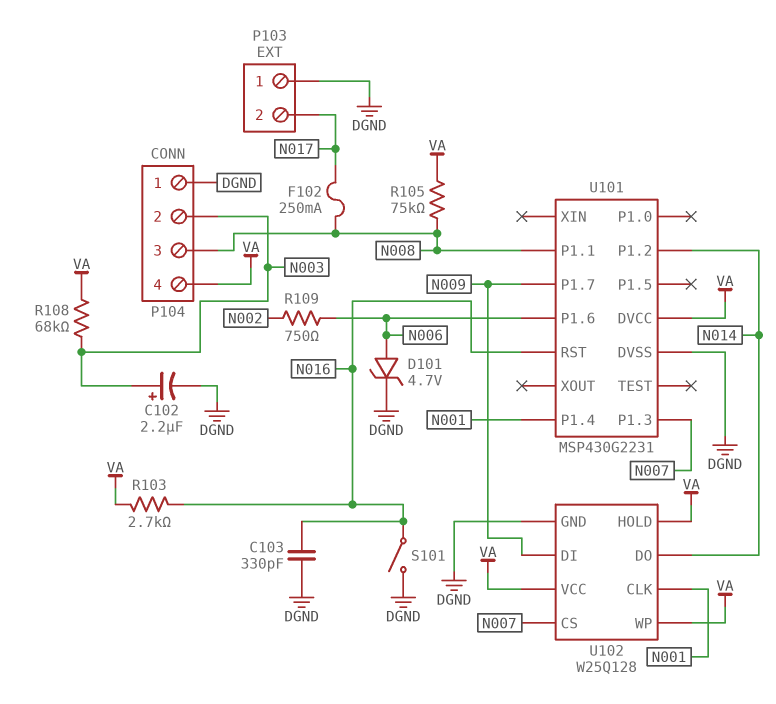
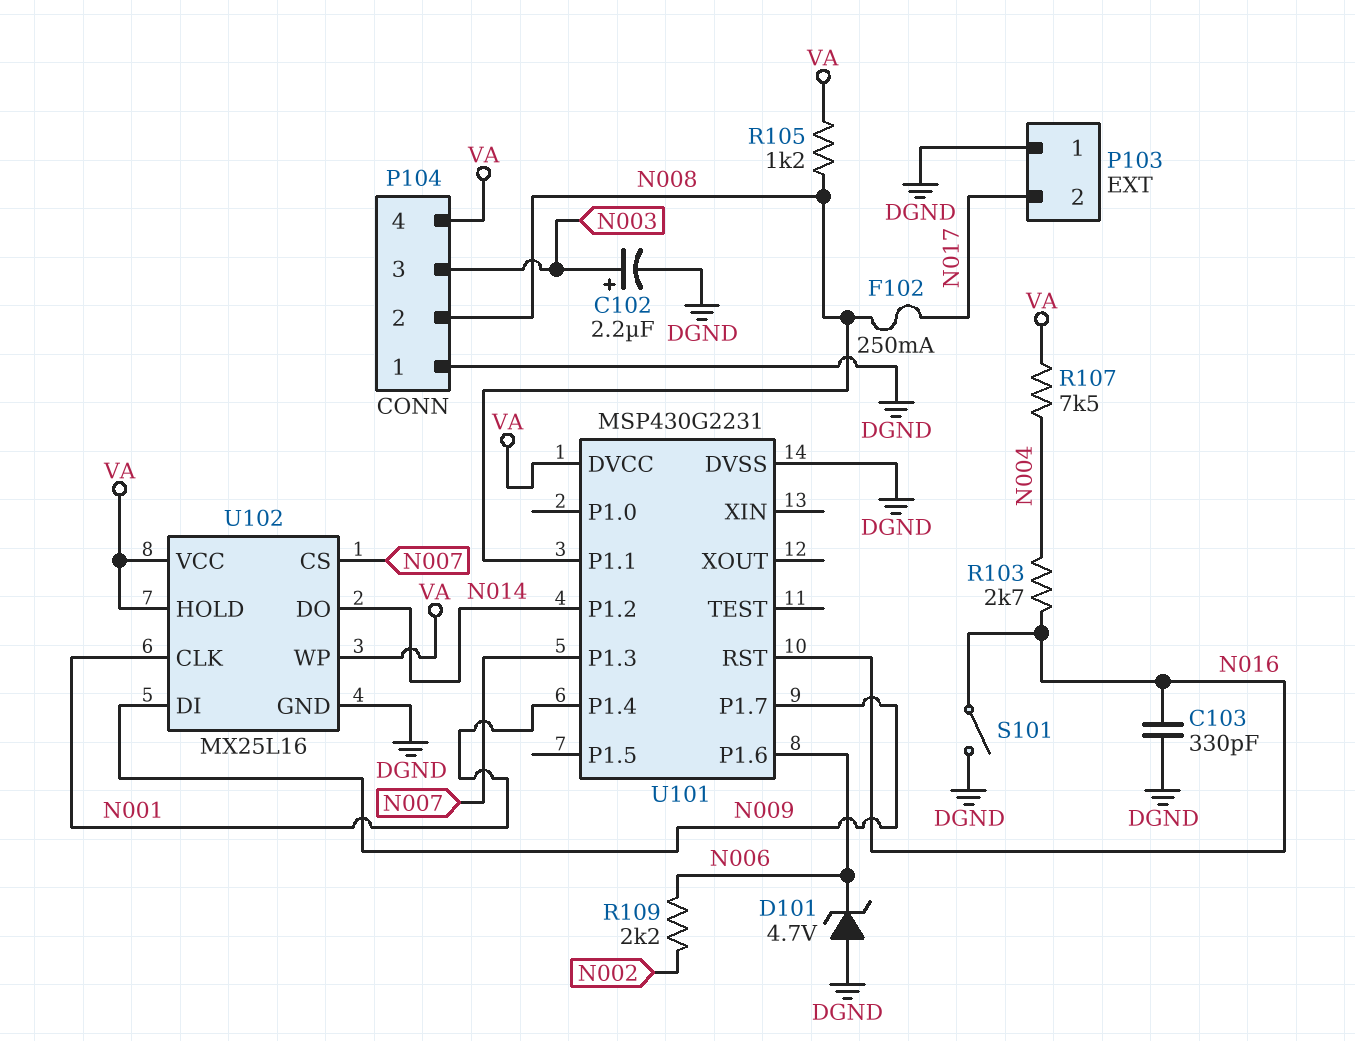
D101: zener 4.7V (A N006, K DGND) -> zener 4.7V (A DGND, K N006)
P104 pin 2: N003 -> N008
P104 pin 3: N008 -> N003
R103: 2.7k (N016, VA) -> 2.7k (N004, N016)
R105: 75k (N008, VA) -> 1.2k (N008, VA)
R107: none -> 7.5k (N004, VA)
R108: 68k (N003, VA) -> none
R109: 750 (N002, N006) -> 2.2k (N002, N006)
U102: W25Q128 -> MX25L16

